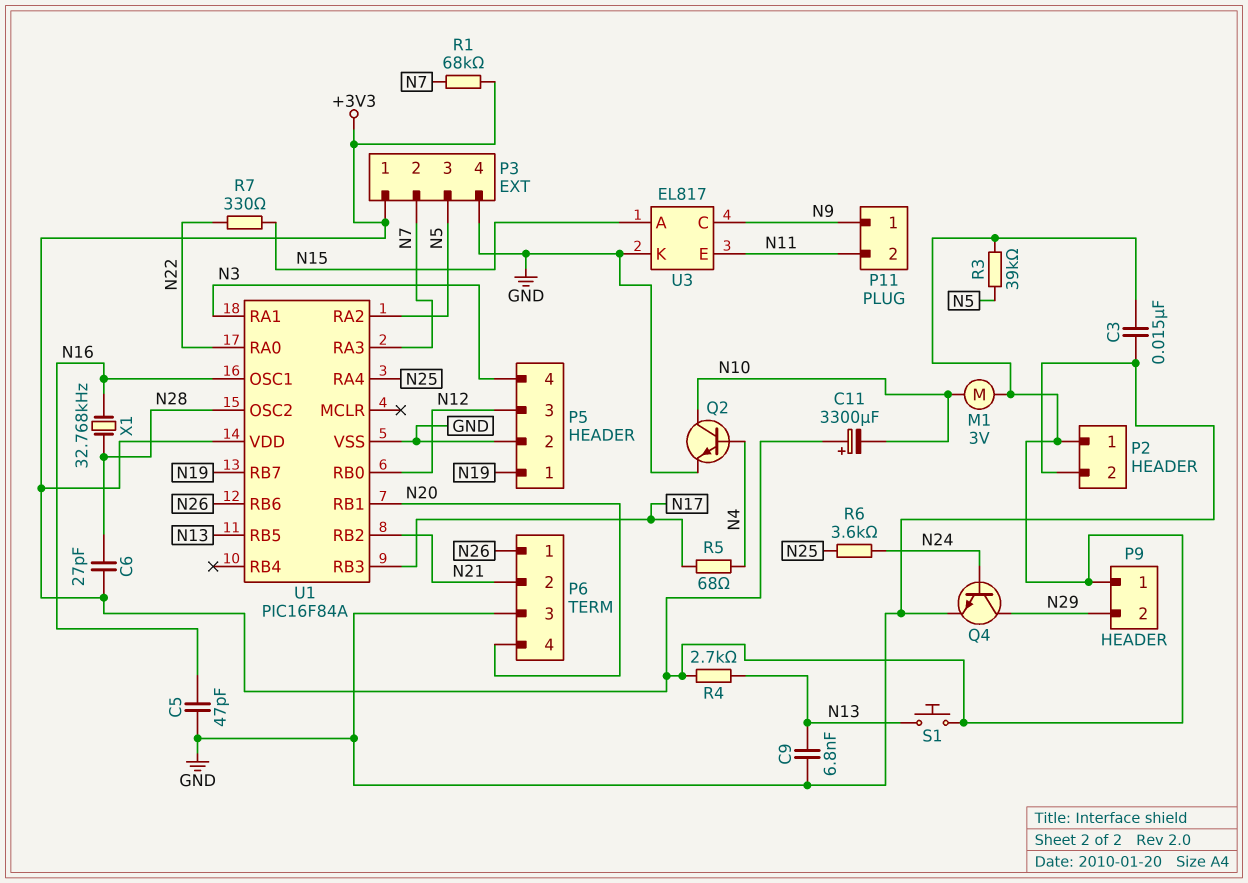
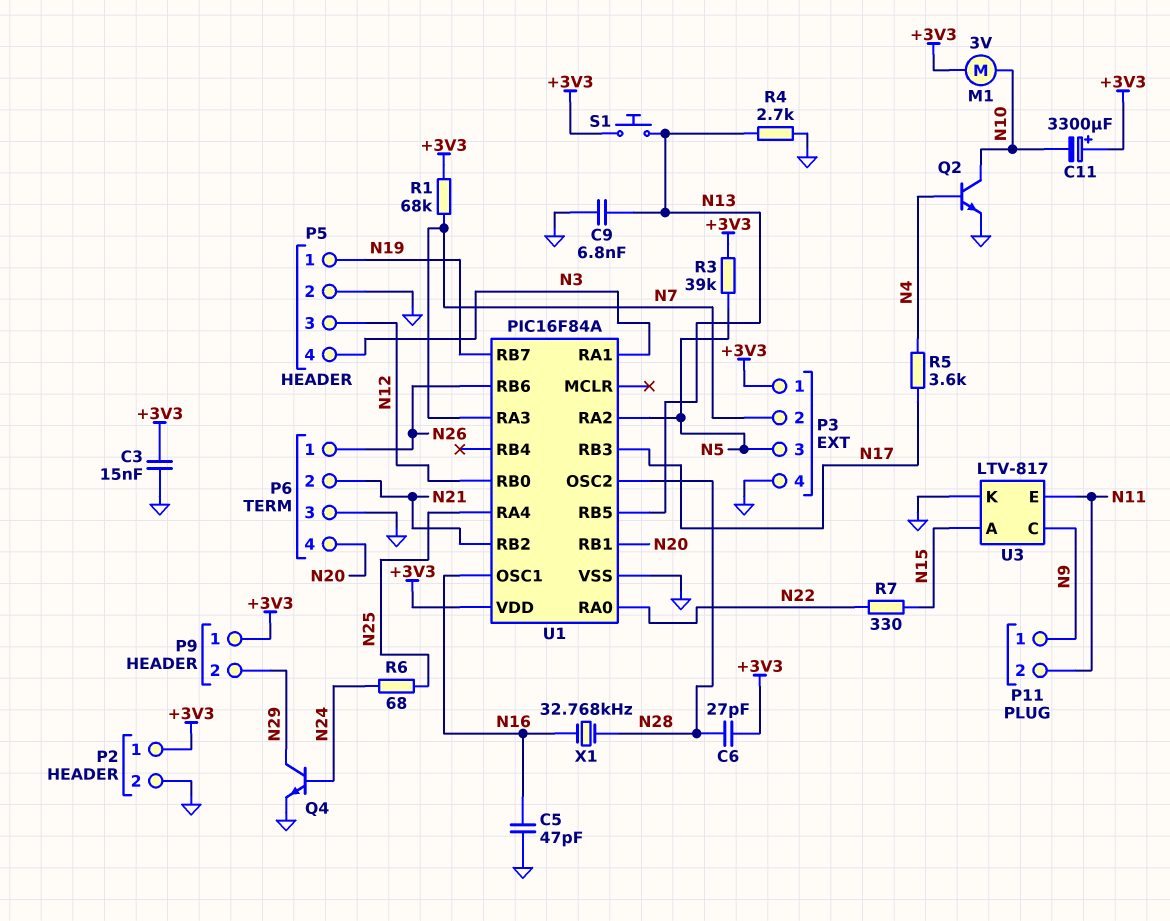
R4: 2.7k (+3V3, N13) -> 2.7k (GND, N13)
R5: 68 (N4, N17) -> 3.6k (N4, N17)
R6: 3.6k (N24, N25) -> 68 (N24, N25)
U3: EL817 -> LTV-817

